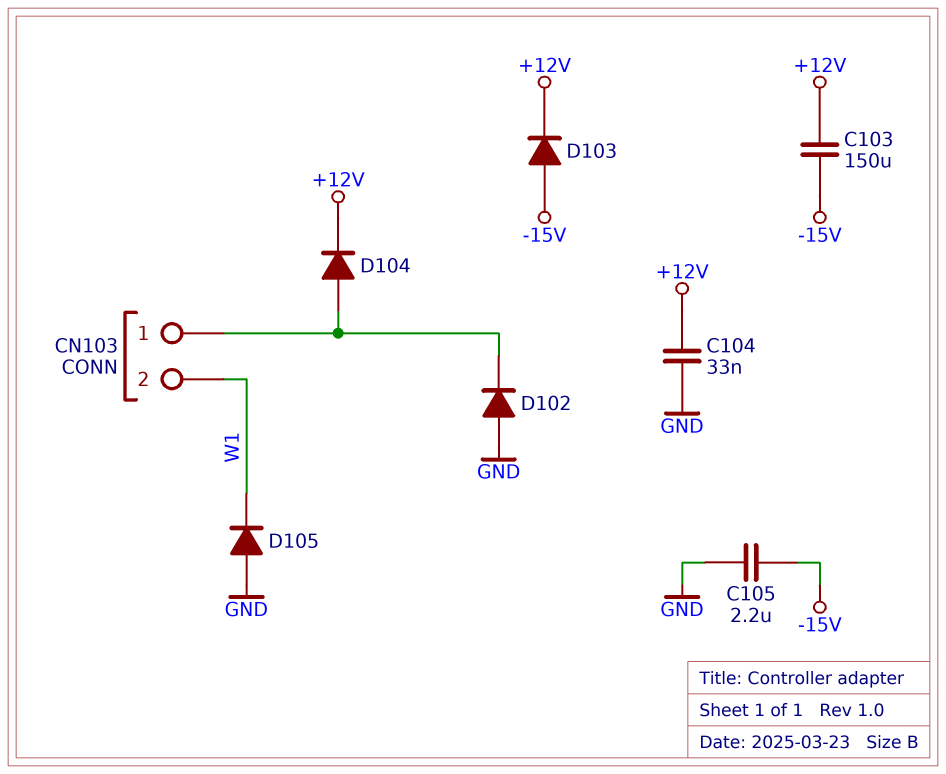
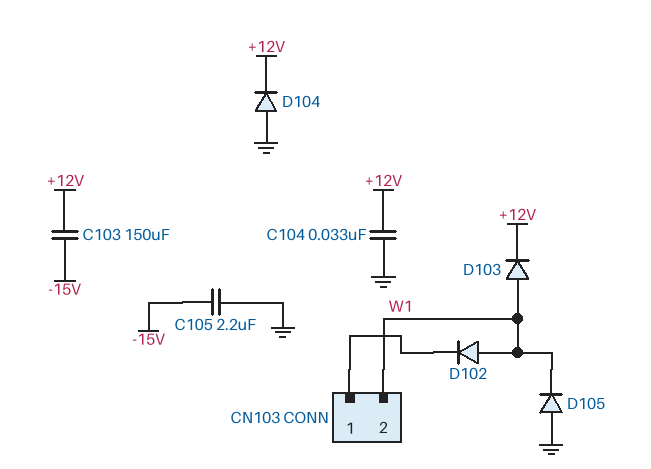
D102: diode (A GND, K CN103/1) -> diode (A W1, K CN103/1)
D103: diode (A -15V, K +12V) -> diode (A W1, K +12V)
D104: diode (A CN103/1, K +12V) -> diode (A GND, K +12V)

